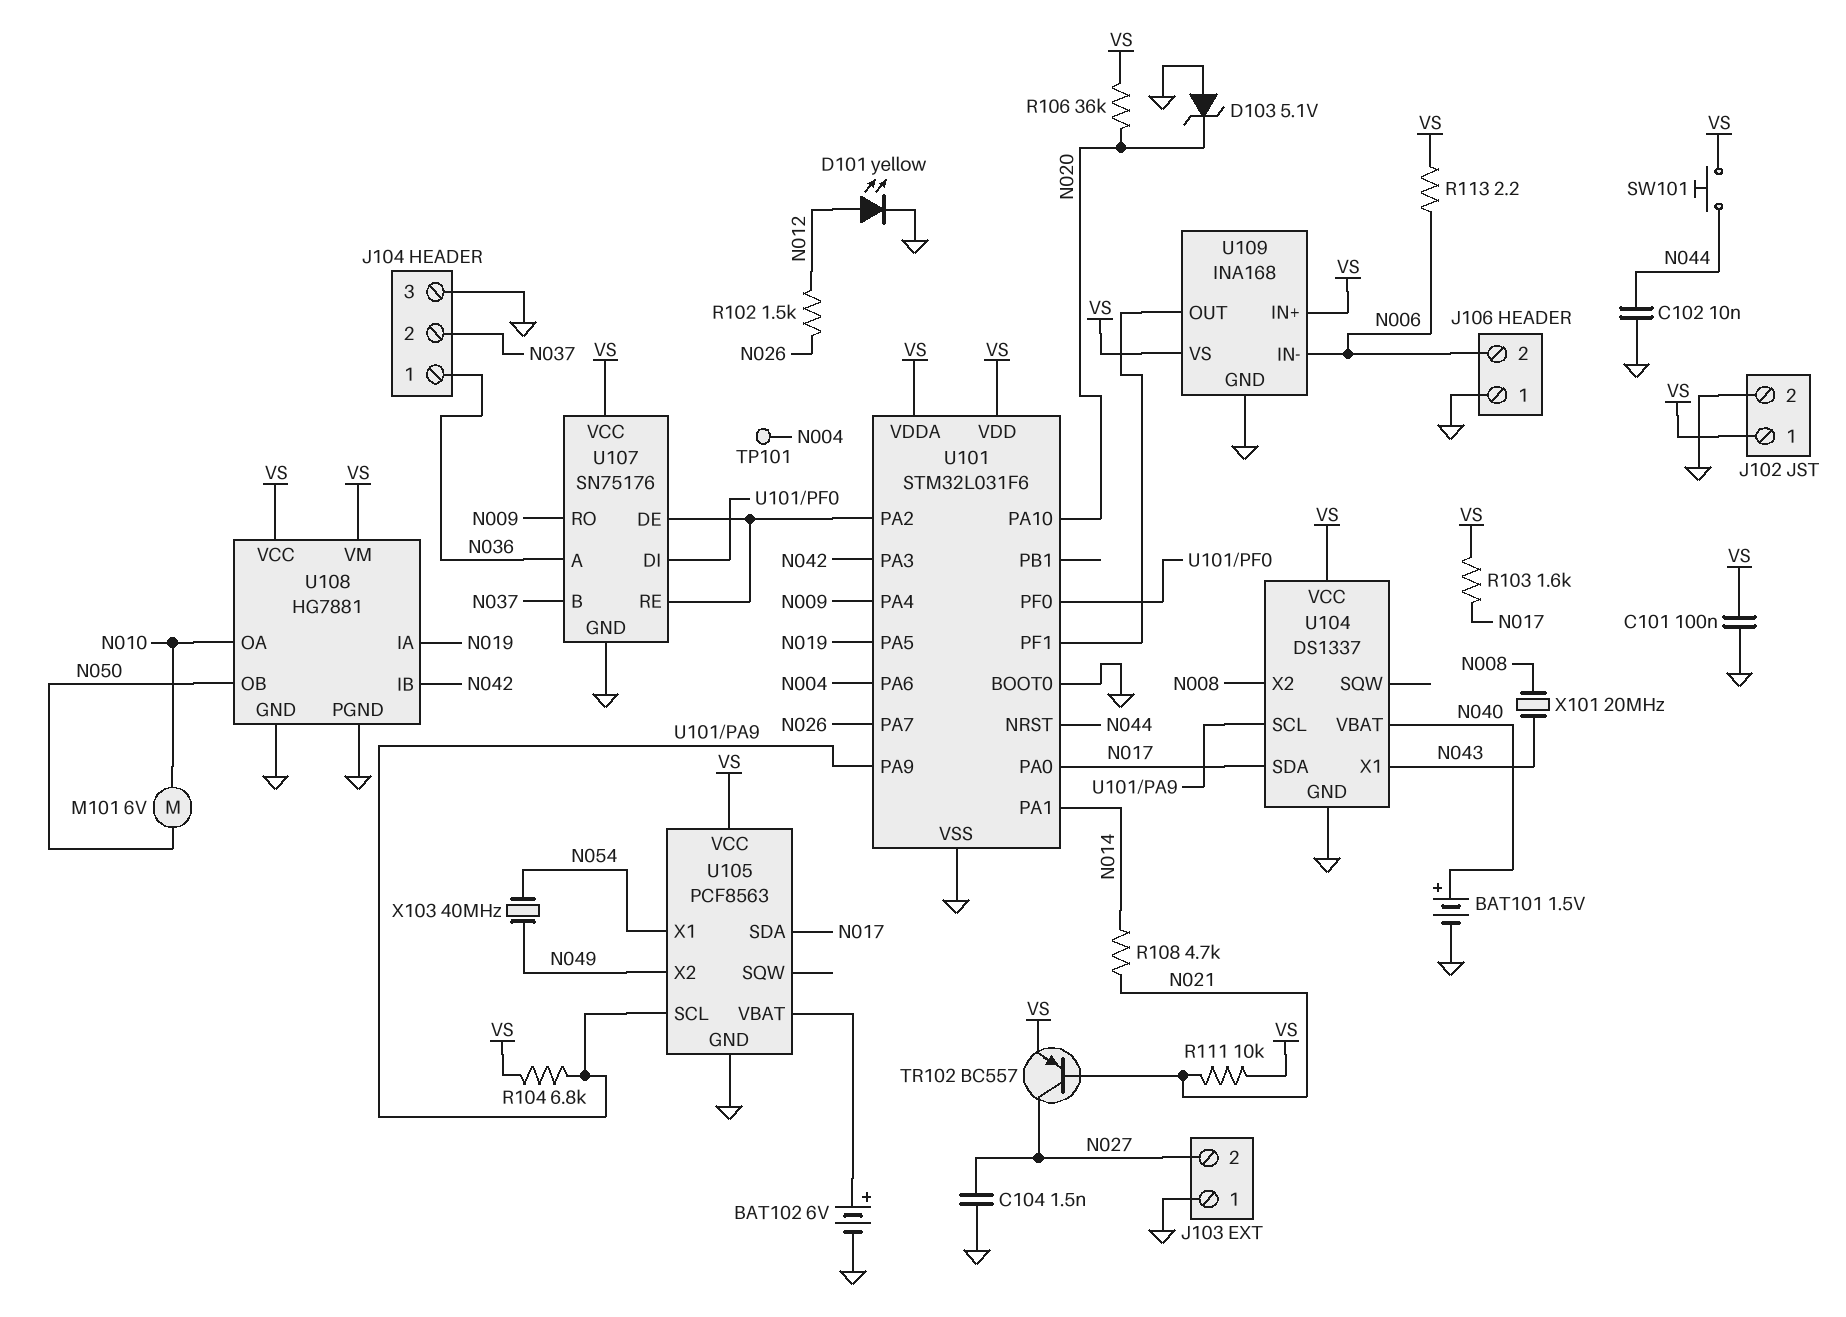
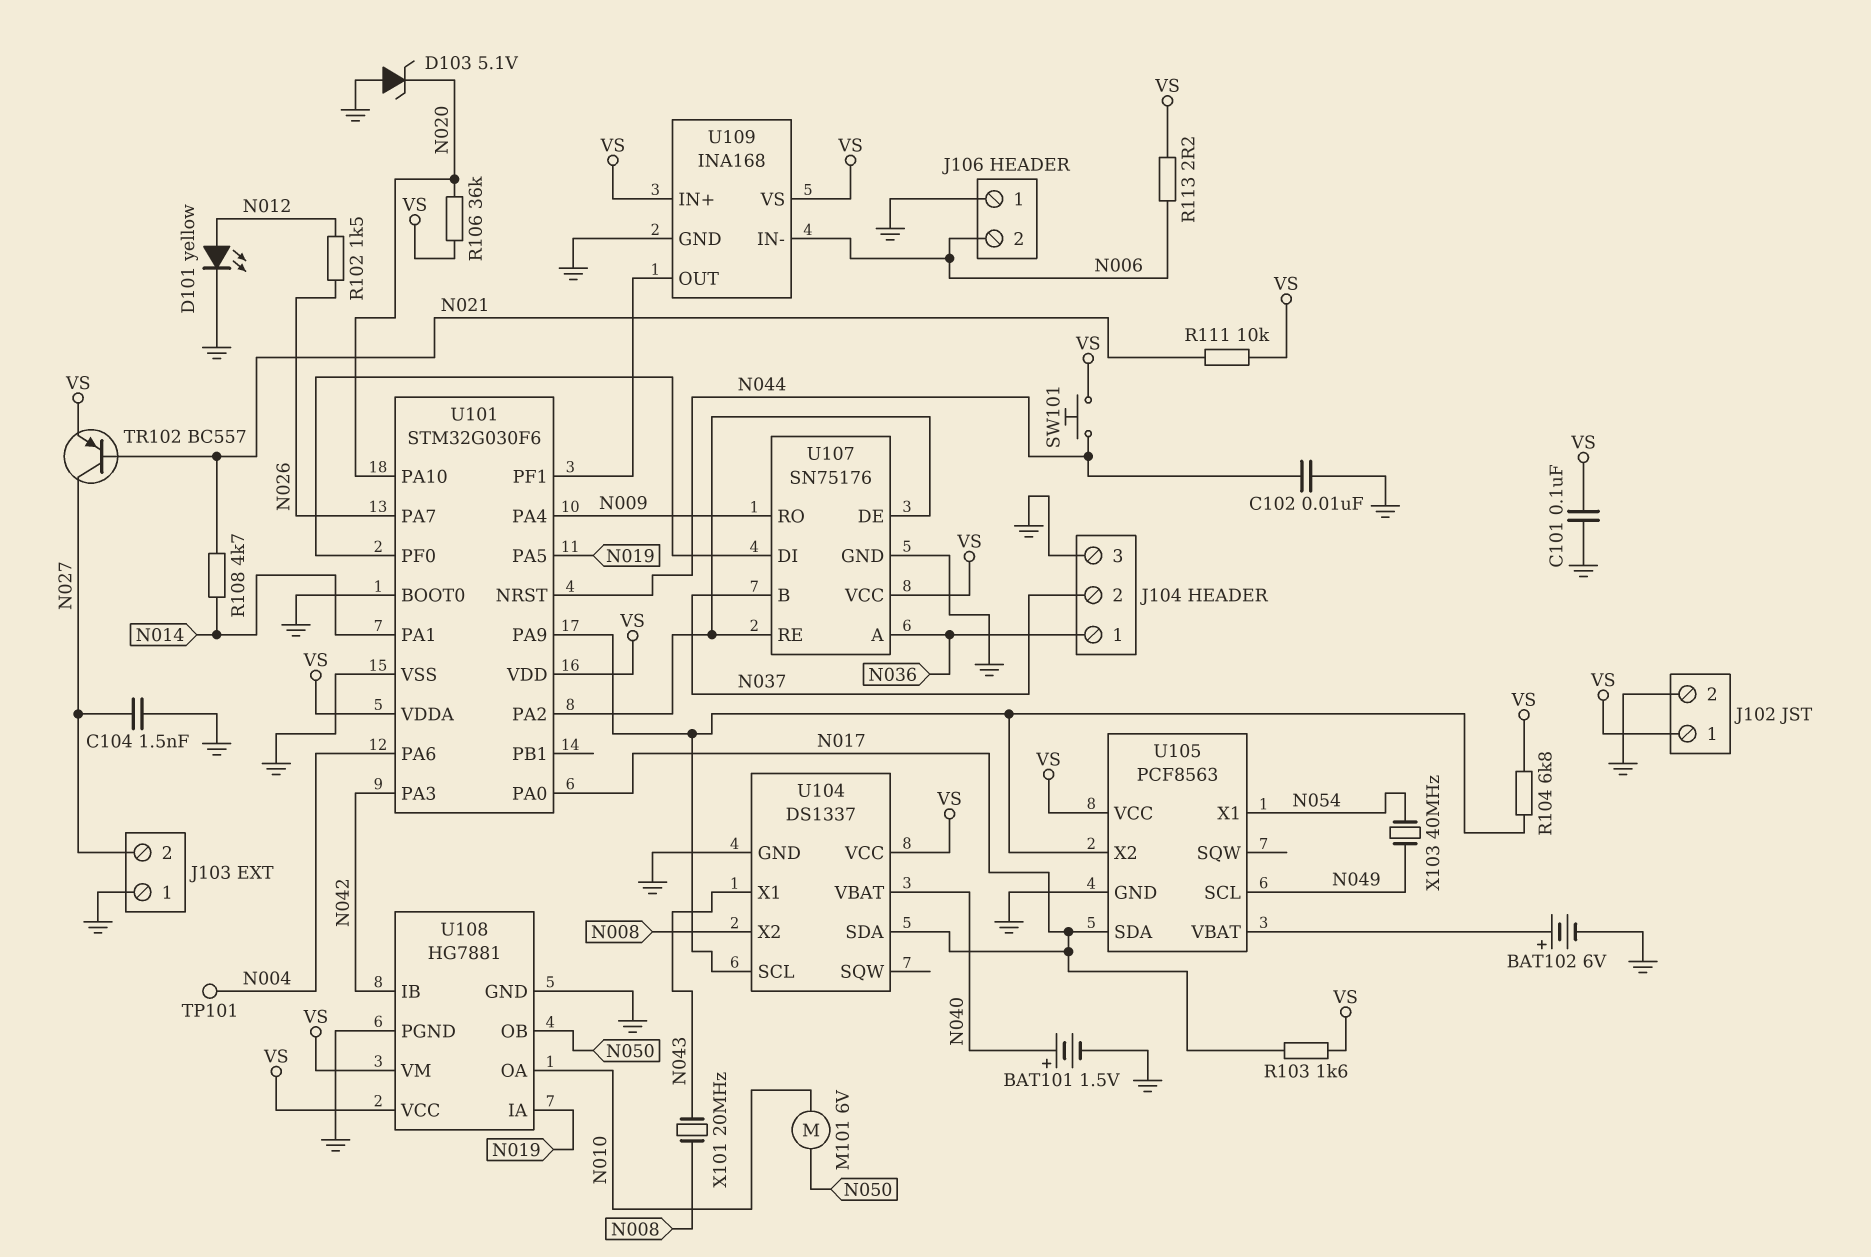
U101: STM32L031F6 -> STM32G030F6
U105 pin SCL: U101/PA9 -> N049
U105 pin X2: N049 -> U101/PA9

